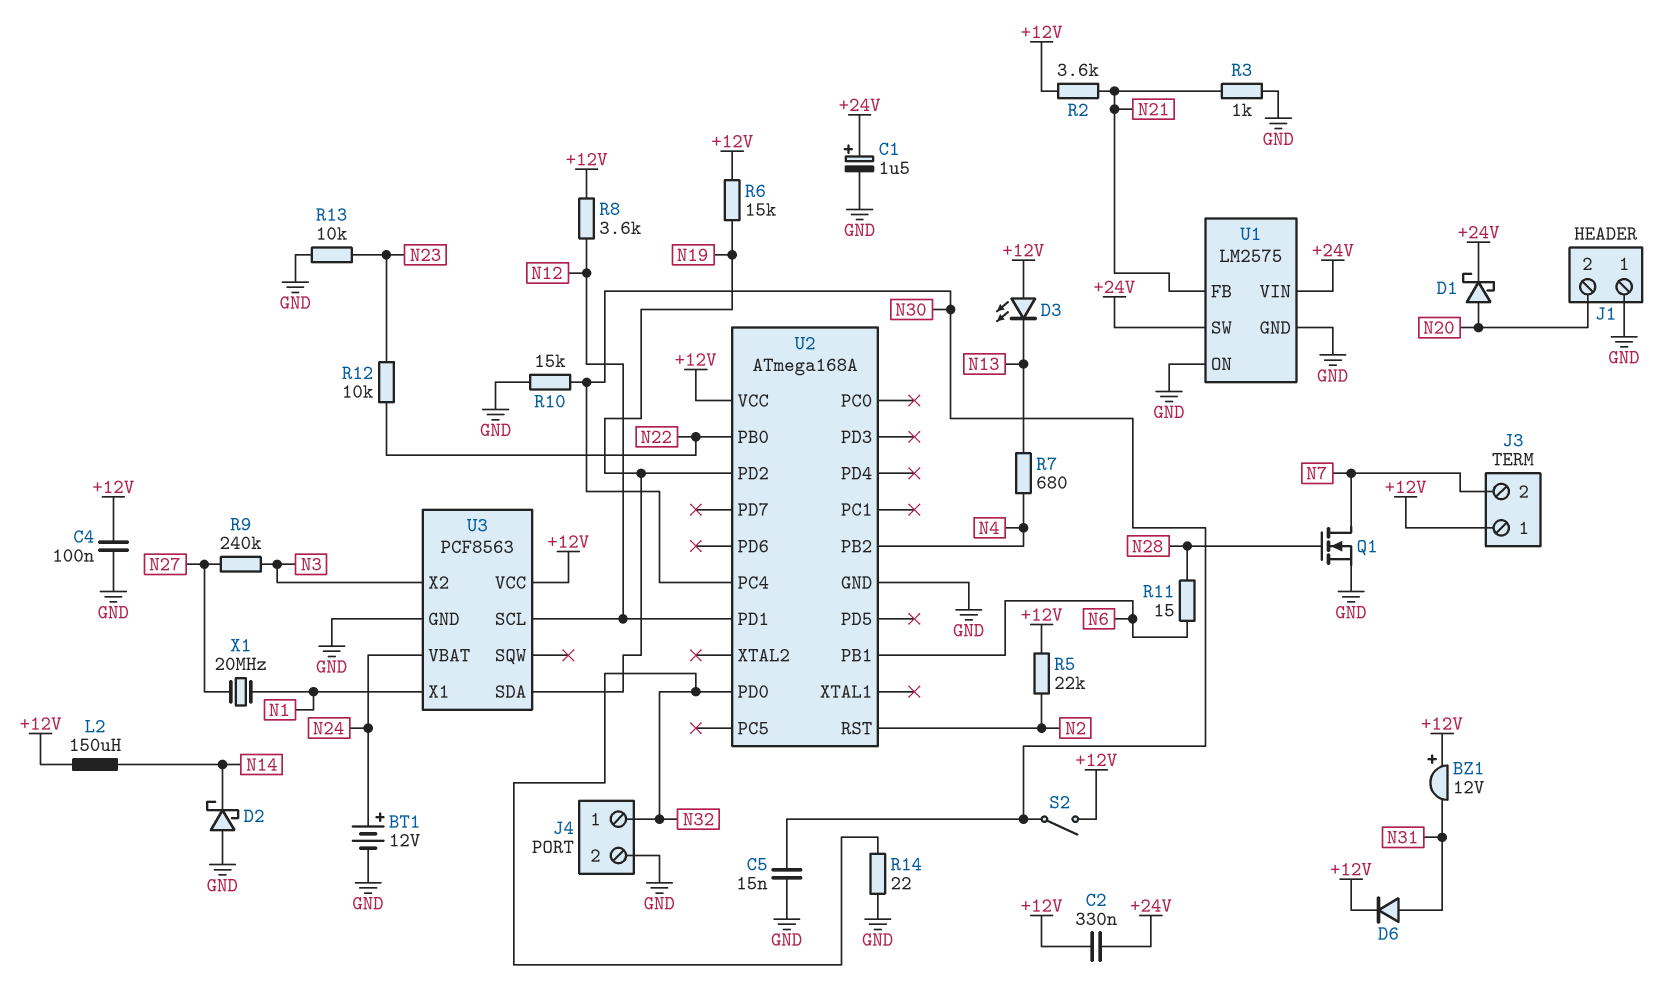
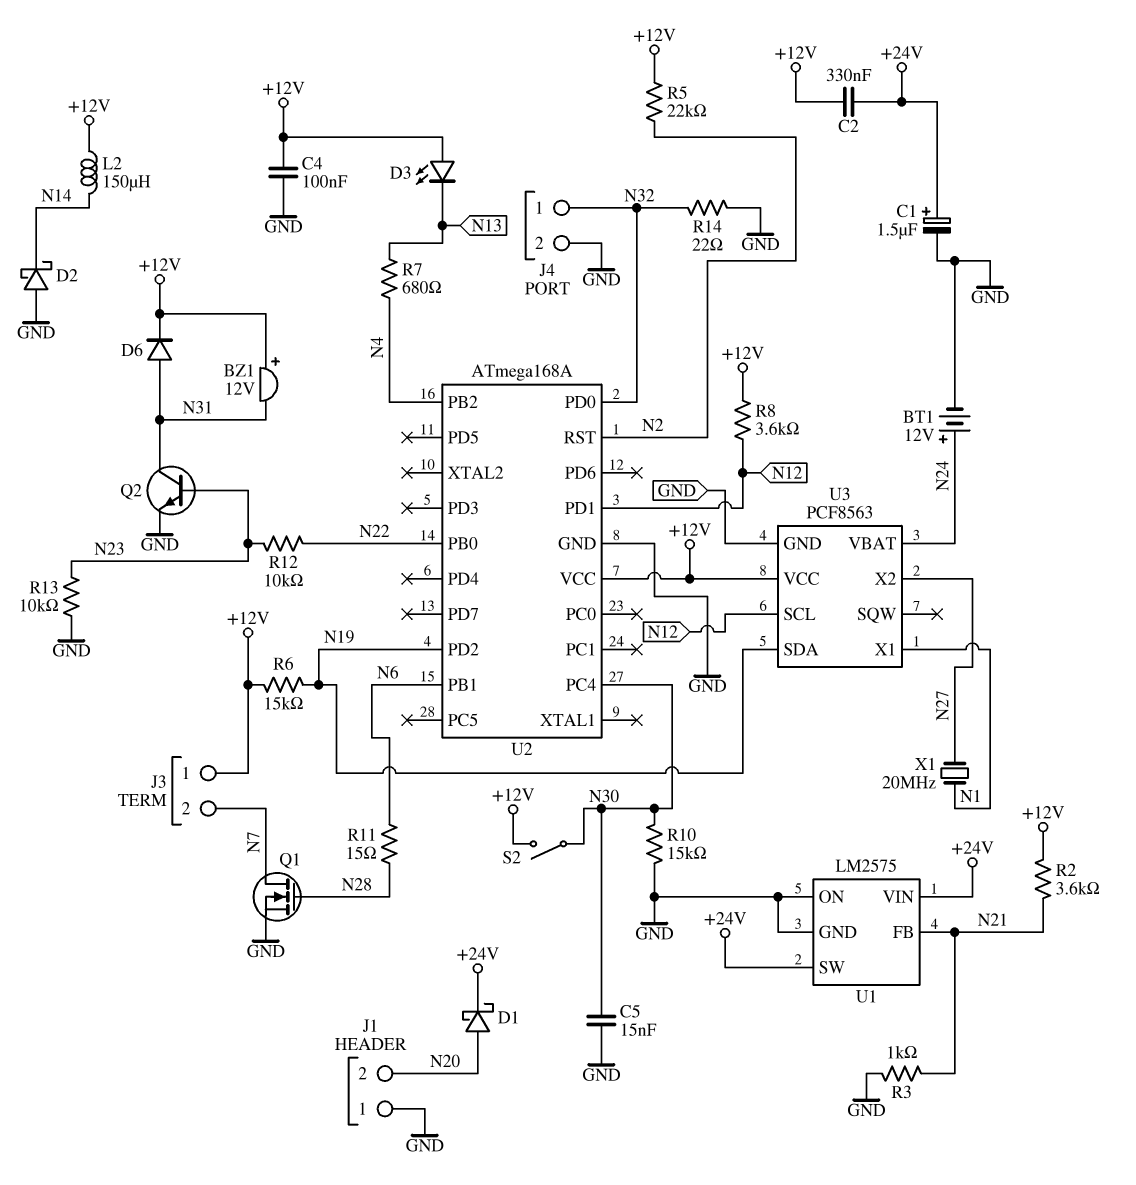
Q2: none -> NPN (B N23, C N31, E GND)
R9: 240k (N3, N27) -> none
U3 pin X2: N3 -> N27

